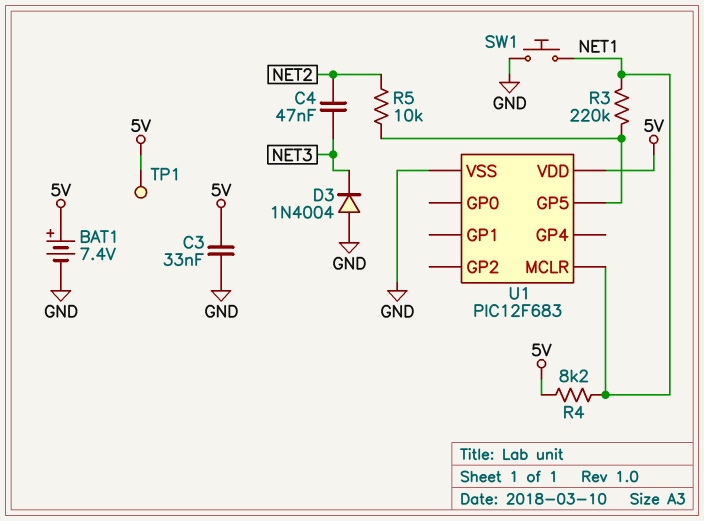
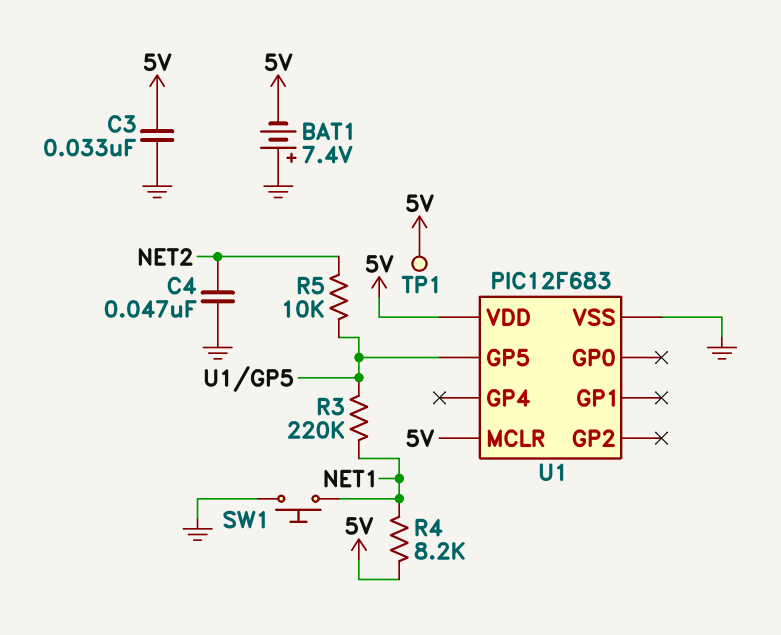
BAT1: 7.4V (plus 5V, minus GND) -> 7.4V (plus GND, minus 5V)
C4: 47nF (NET2, NET3) -> 47nF (GND, NET2)
D3: diode 1N4004 (A GND, K NET3) -> none
U1 pin MCLR: NET1 -> 5V

